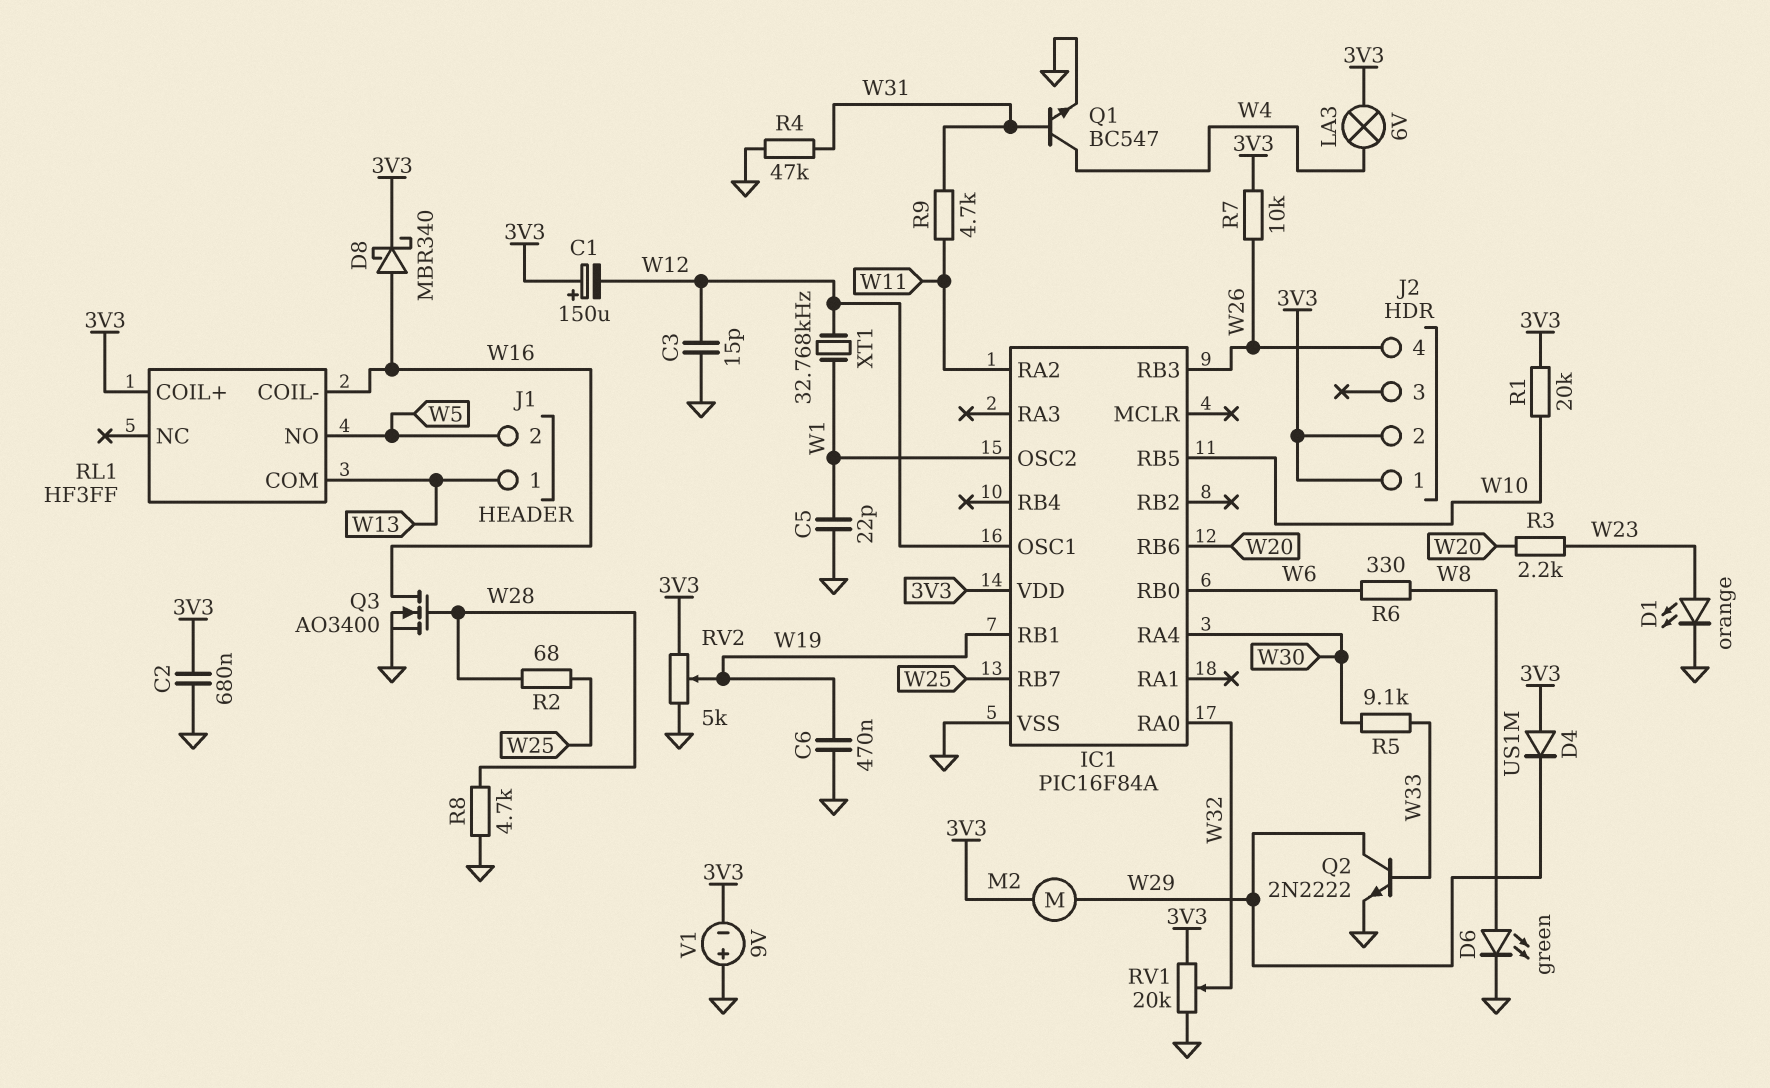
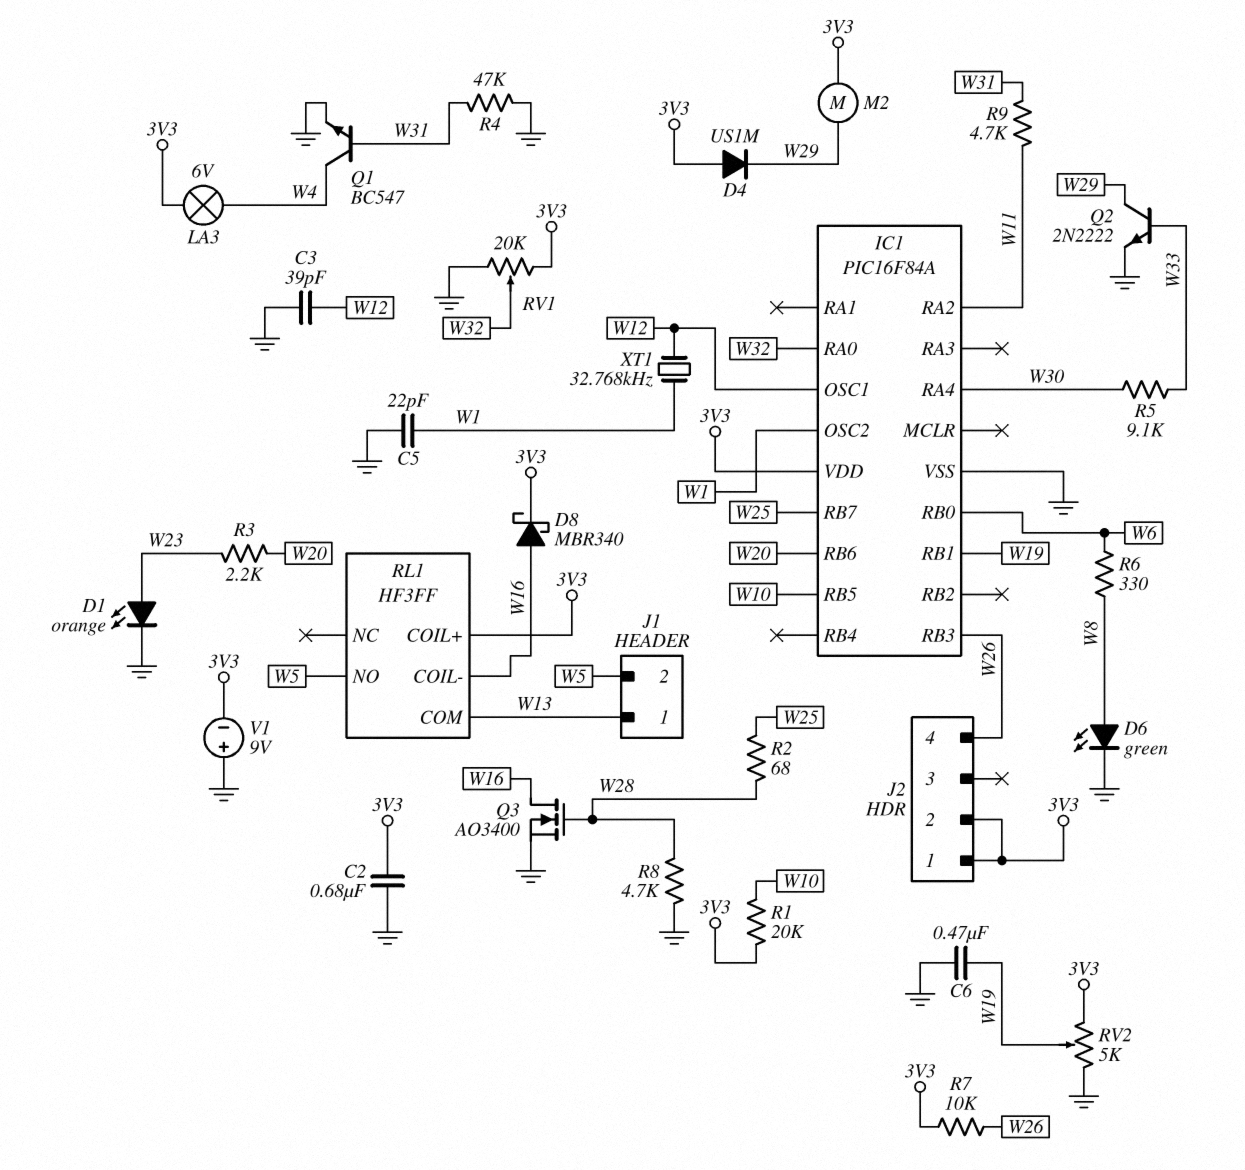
C1: 150uF (plus 3V3, minus W12) -> none
C3: 15pF (GND, W12) -> 39pF (GND, W12)

